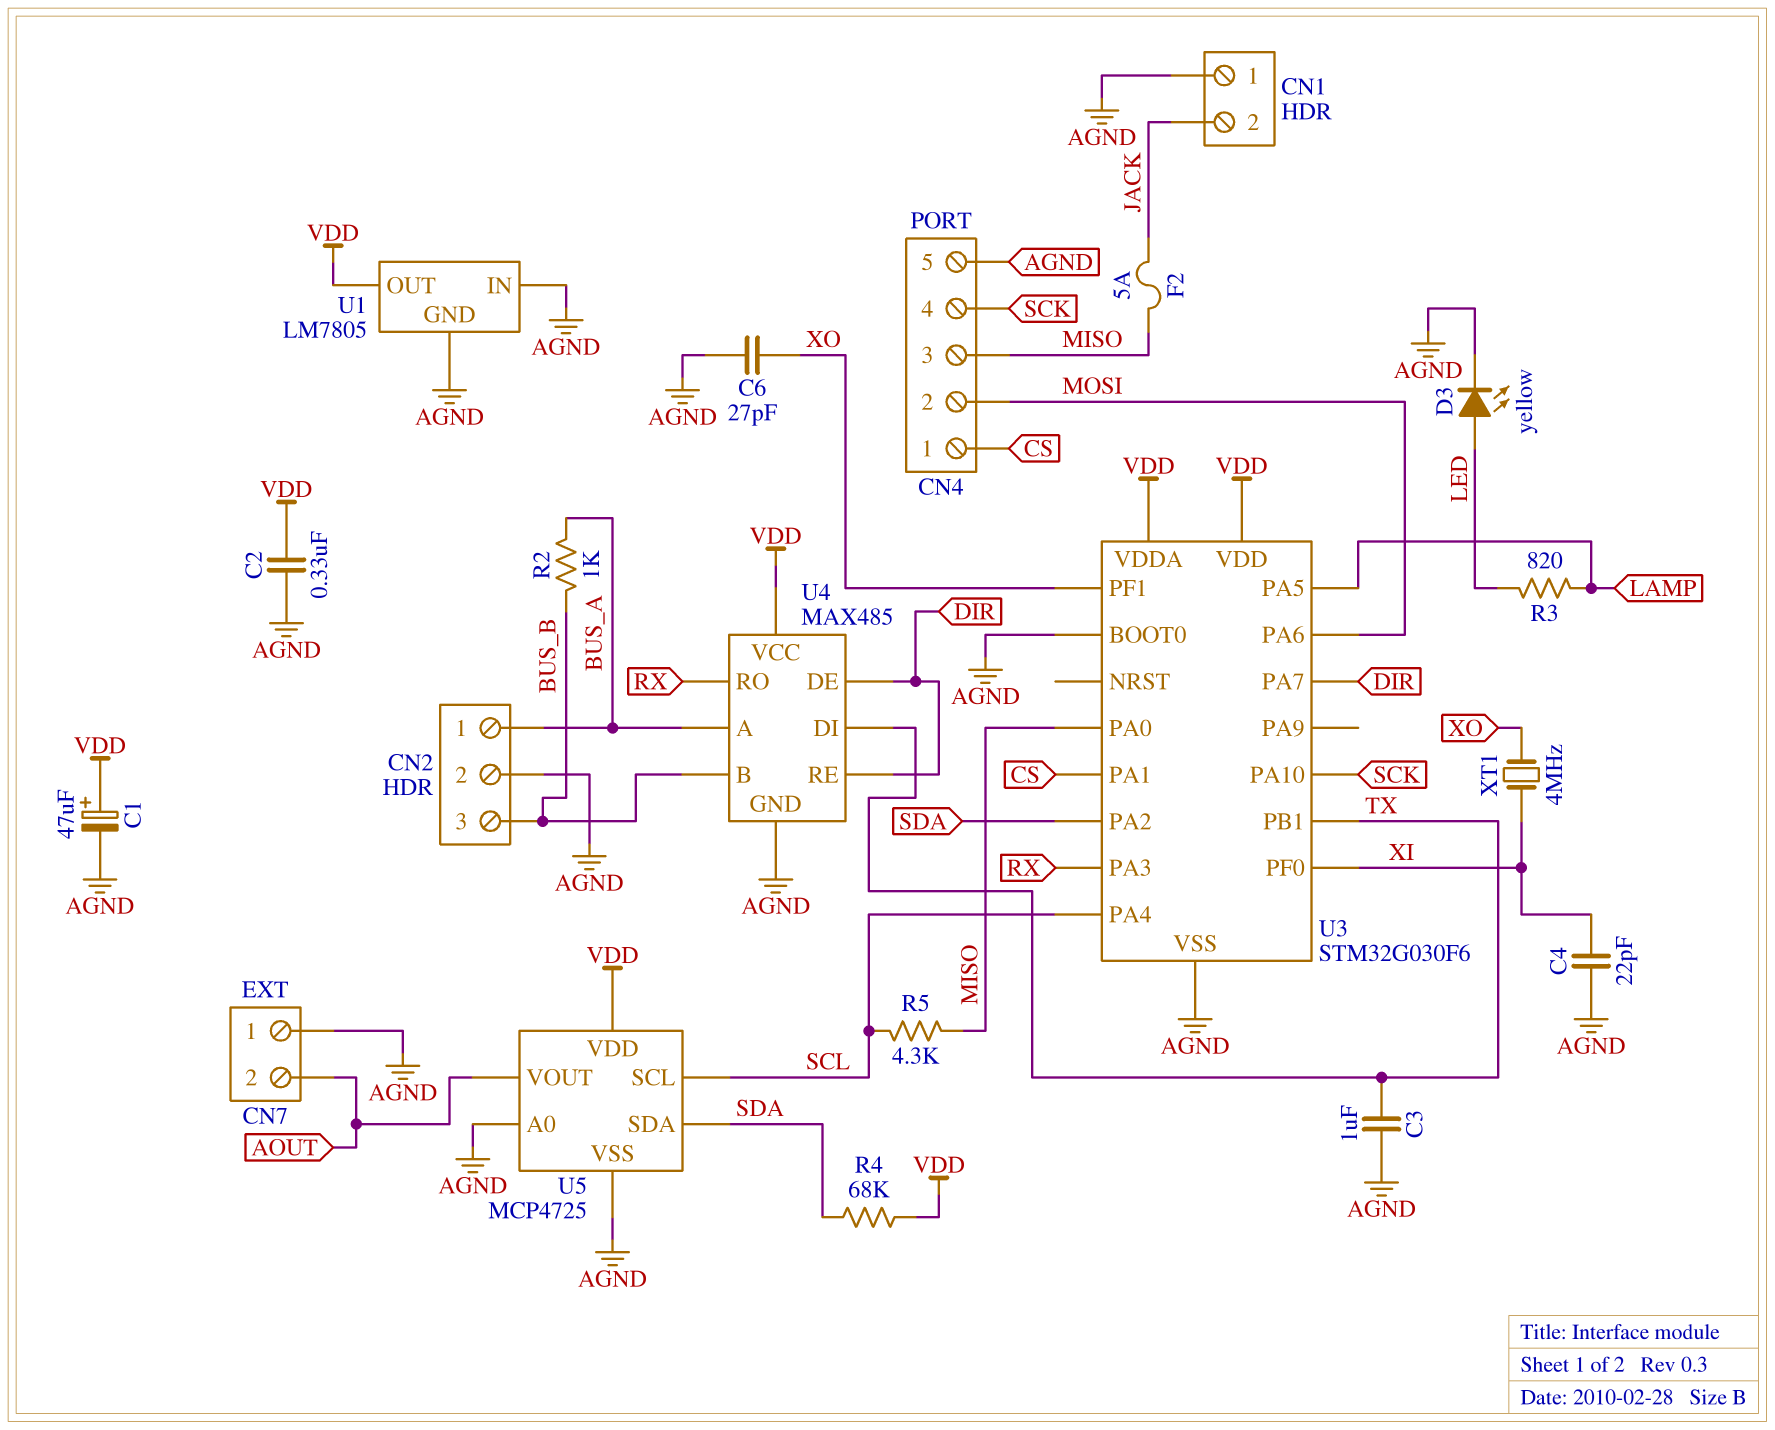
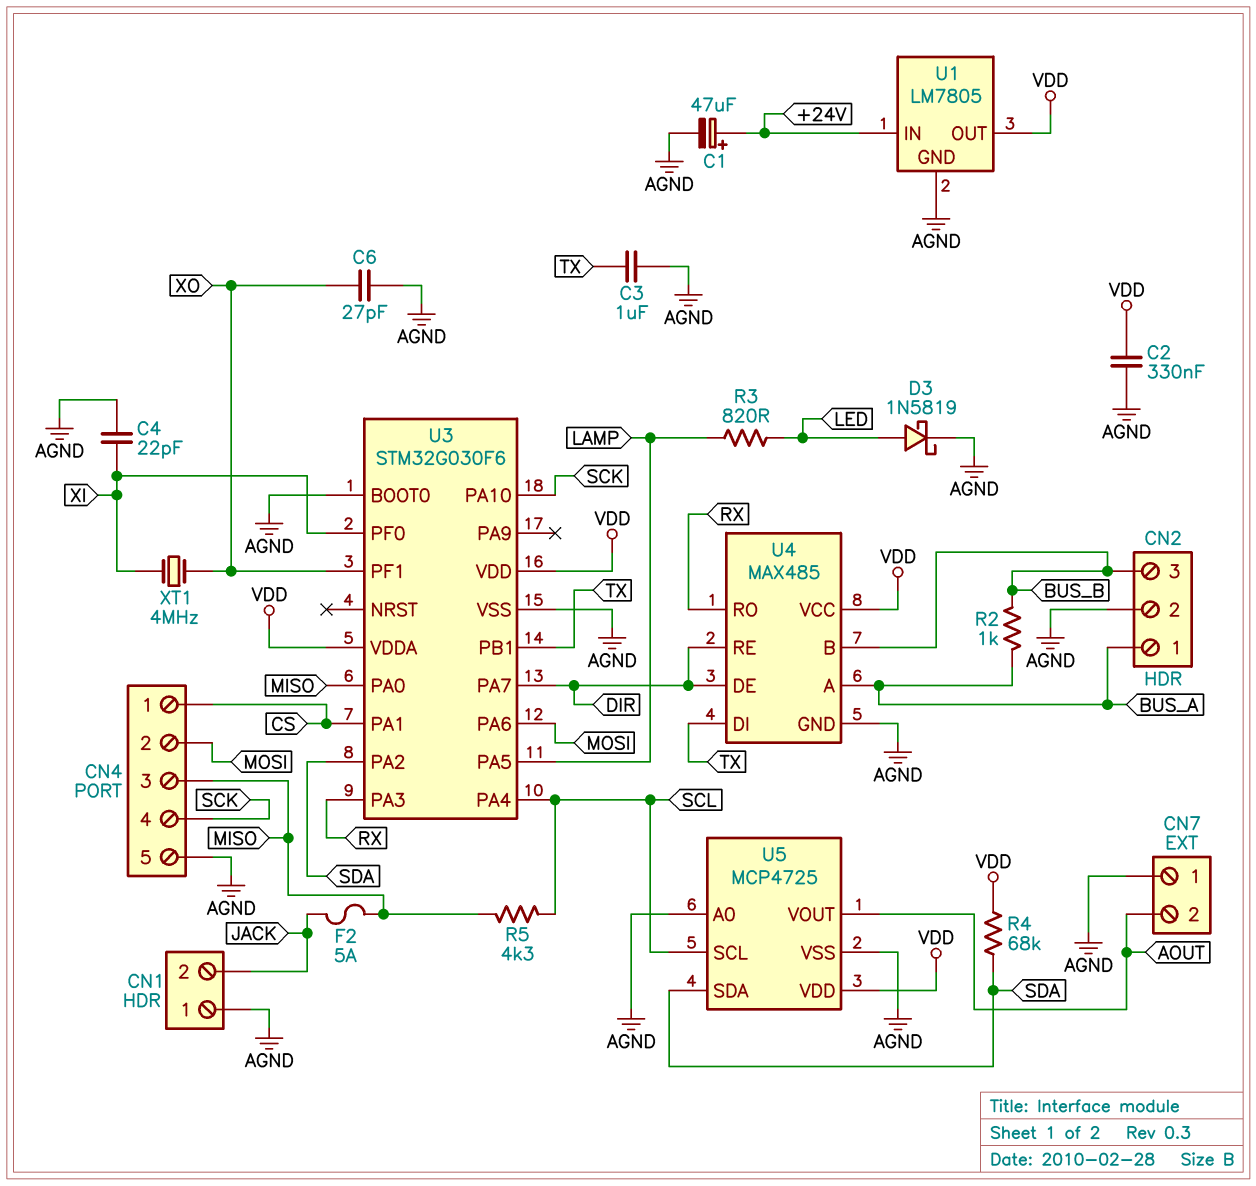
C1: 47uF (plus VDD, minus AGND) -> 47uF (plus +24V, minus AGND)
D3: LED yellow (A LED, K AGND) -> schottky 1N5819 (A LED, K AGND)
U1 pin IN: AGND -> +24V

